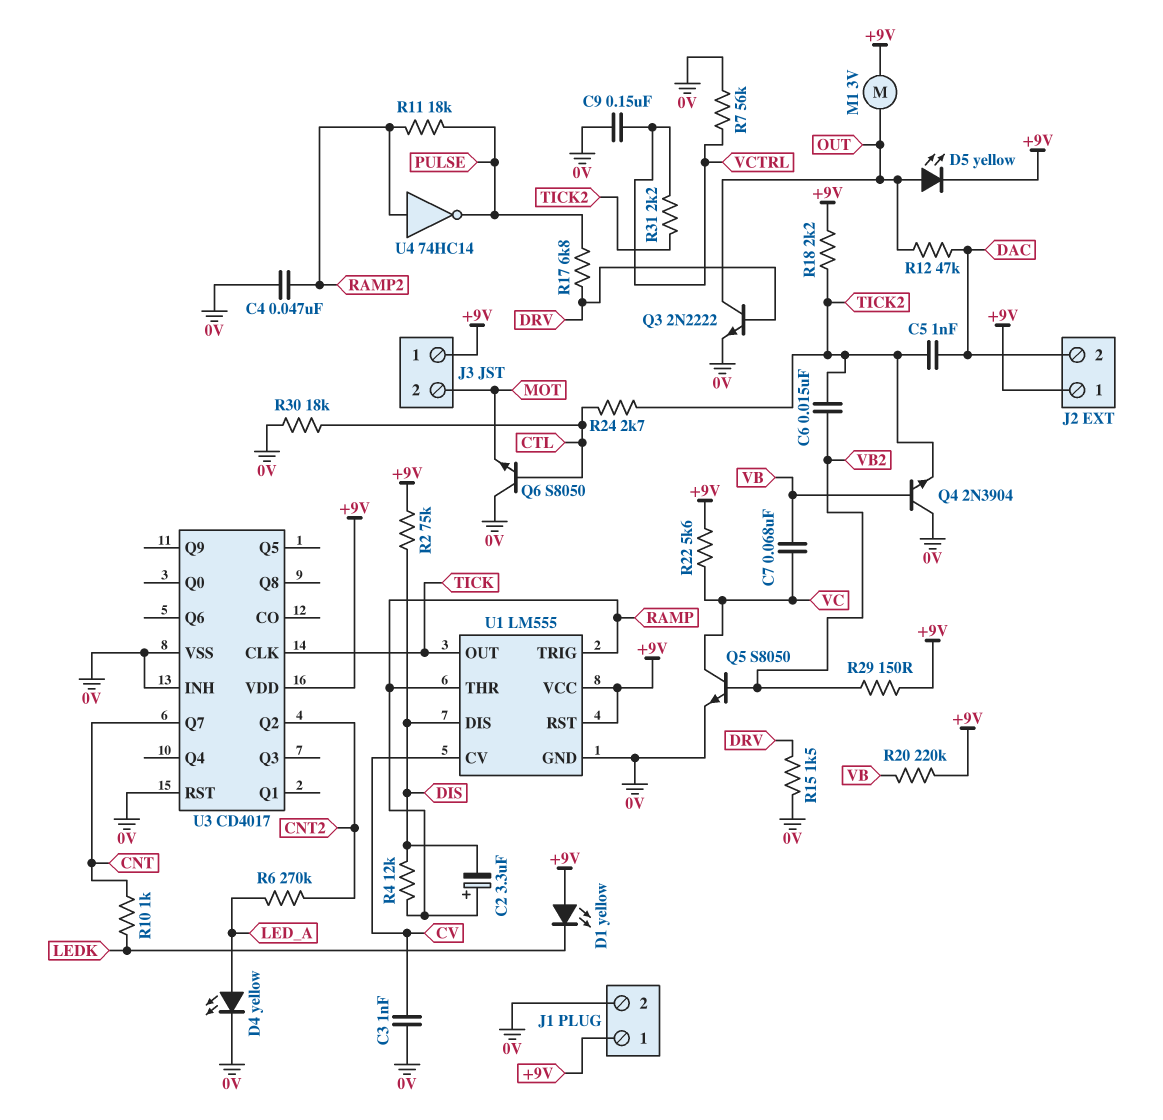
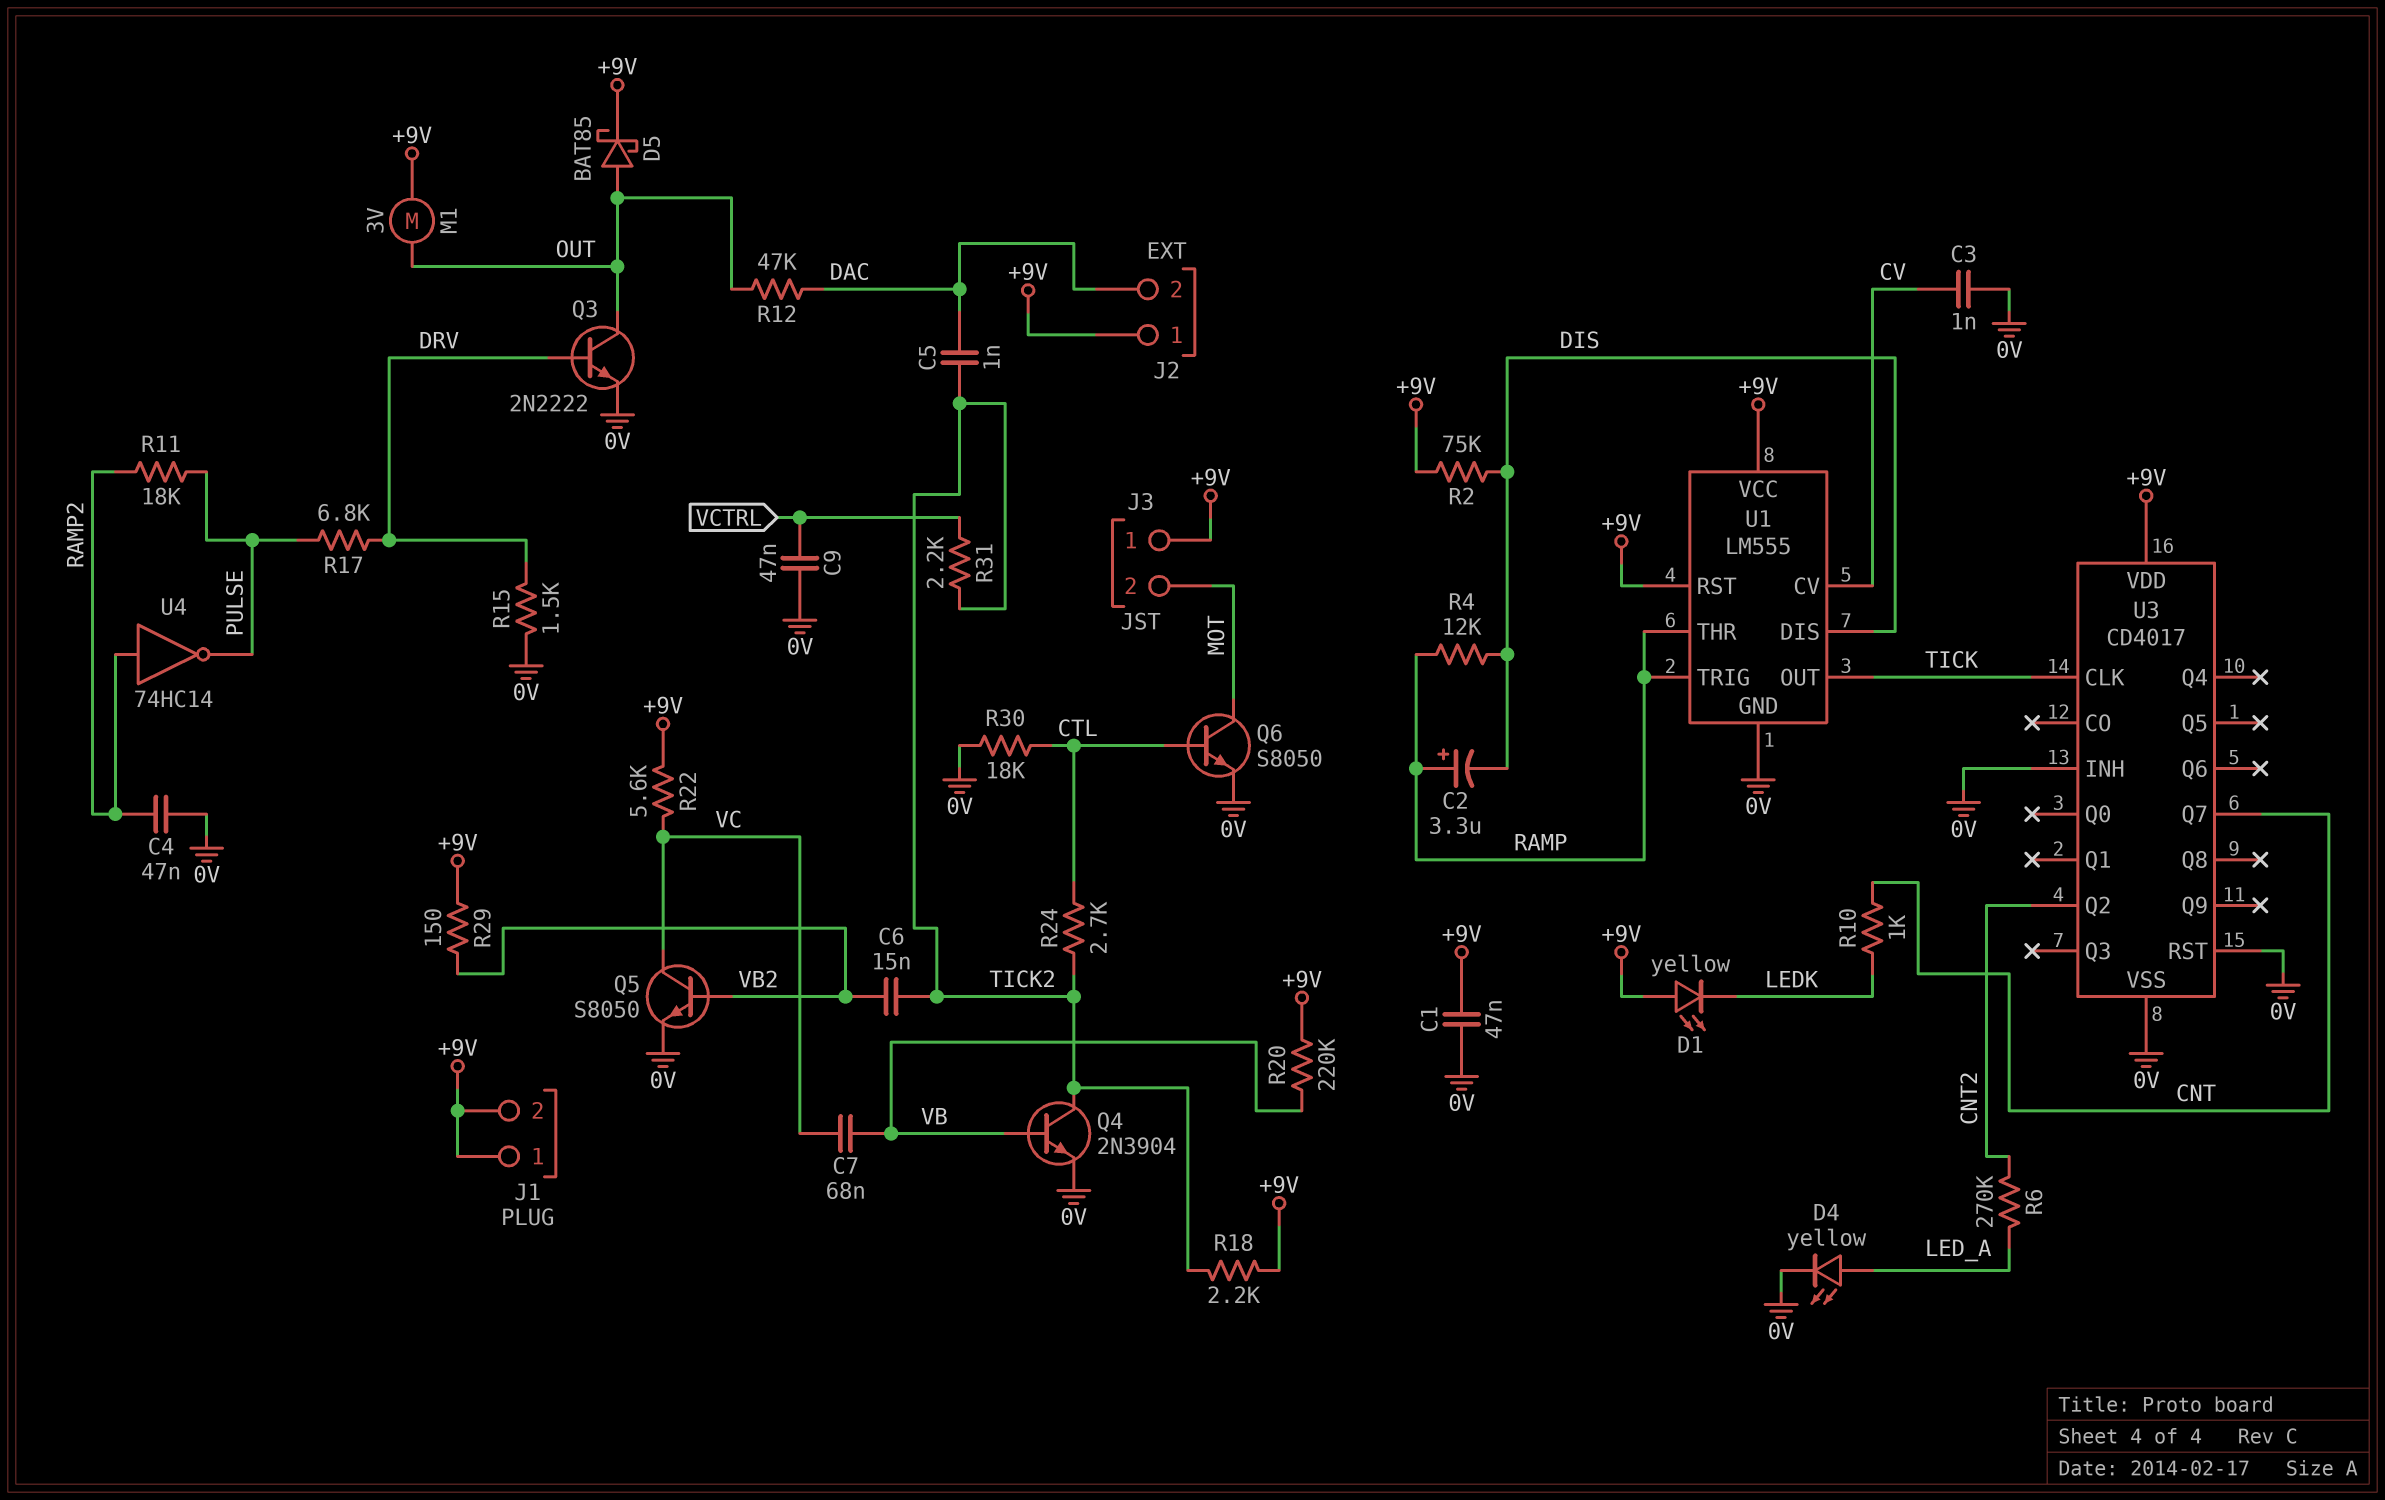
C1: none -> 47nF (+9V, 0V)
C9: 150nF (0V, VCTRL) -> 47nF (0V, VCTRL)
D5: LED yellow (A OUT, K +9V) -> schottky BAT85 (A OUT, K +9V)
J1 pin 2: 0V -> +9V
Q4: NPN 2N3904 (B VB, C 0V, E TICK2) -> NPN 2N3904 (B VB, C TICK2, E 0V)
Q6: NPN S8050 (B CTL, C 0V, E MOT) -> NPN S8050 (B CTL, C MOT, E 0V)
R7: 56k (0V, VCTRL) -> none

